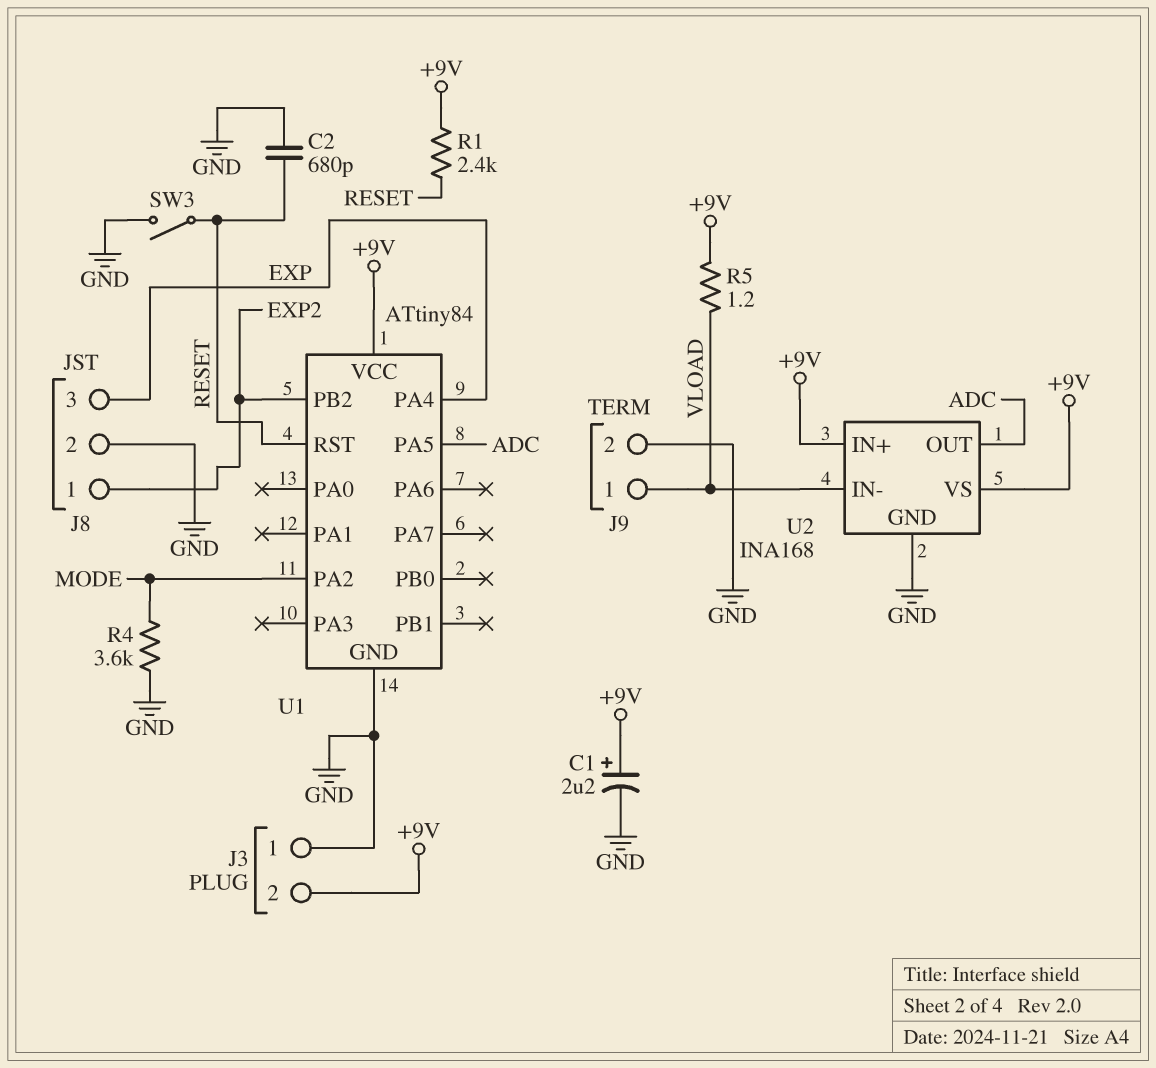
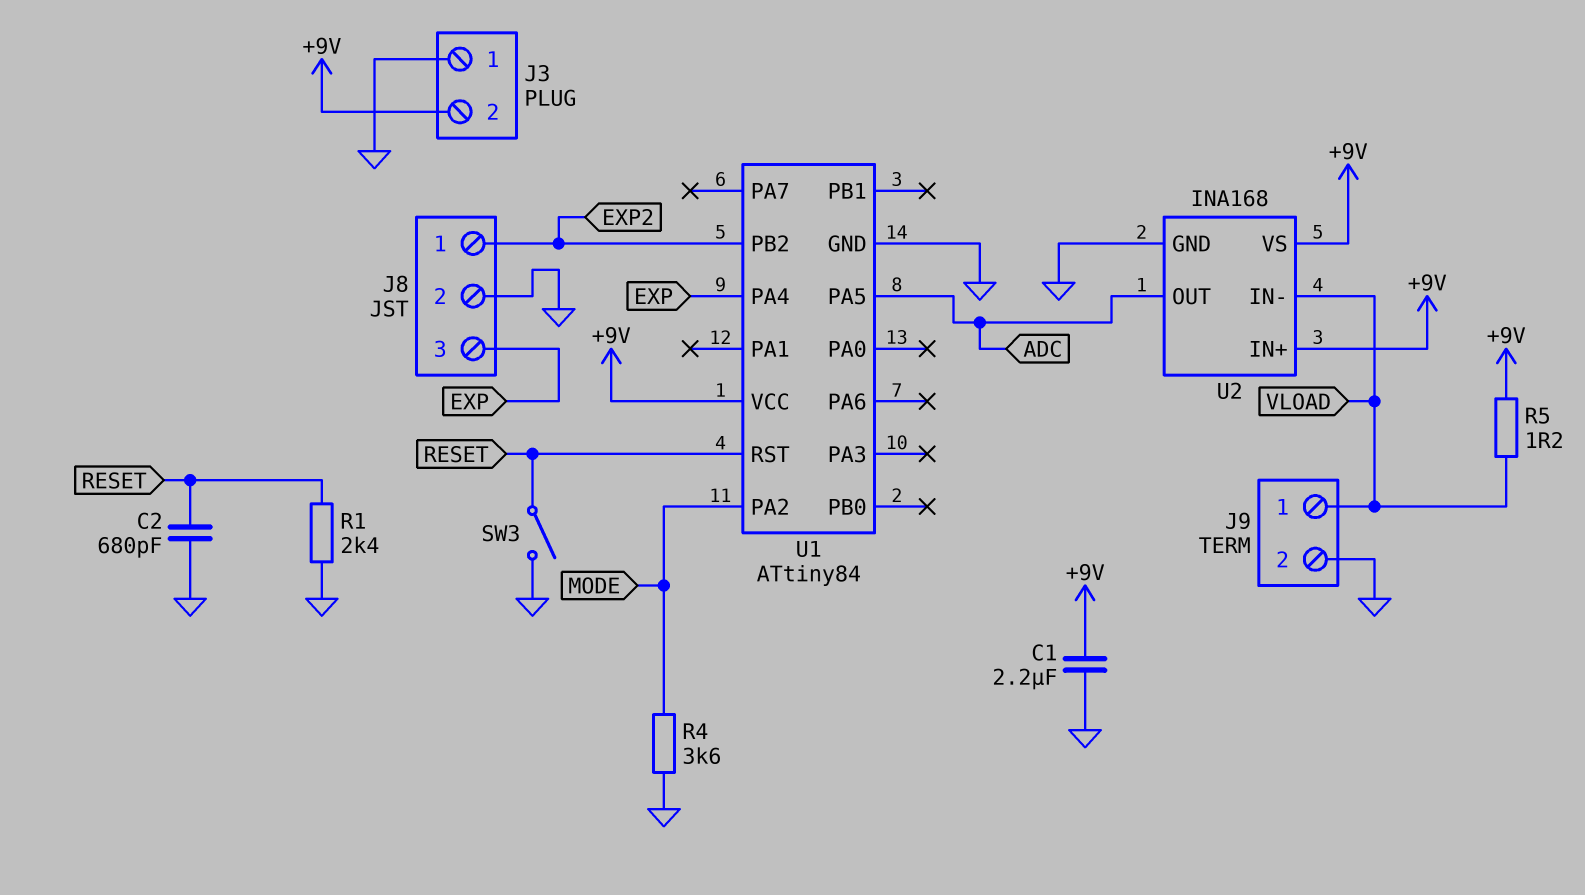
C1: 2.2uF (plus +9V, minus GND) -> 2.2uF (+9V, GND)
R1: 2.4k (+9V, RESET) -> 2.4k (GND, RESET)

